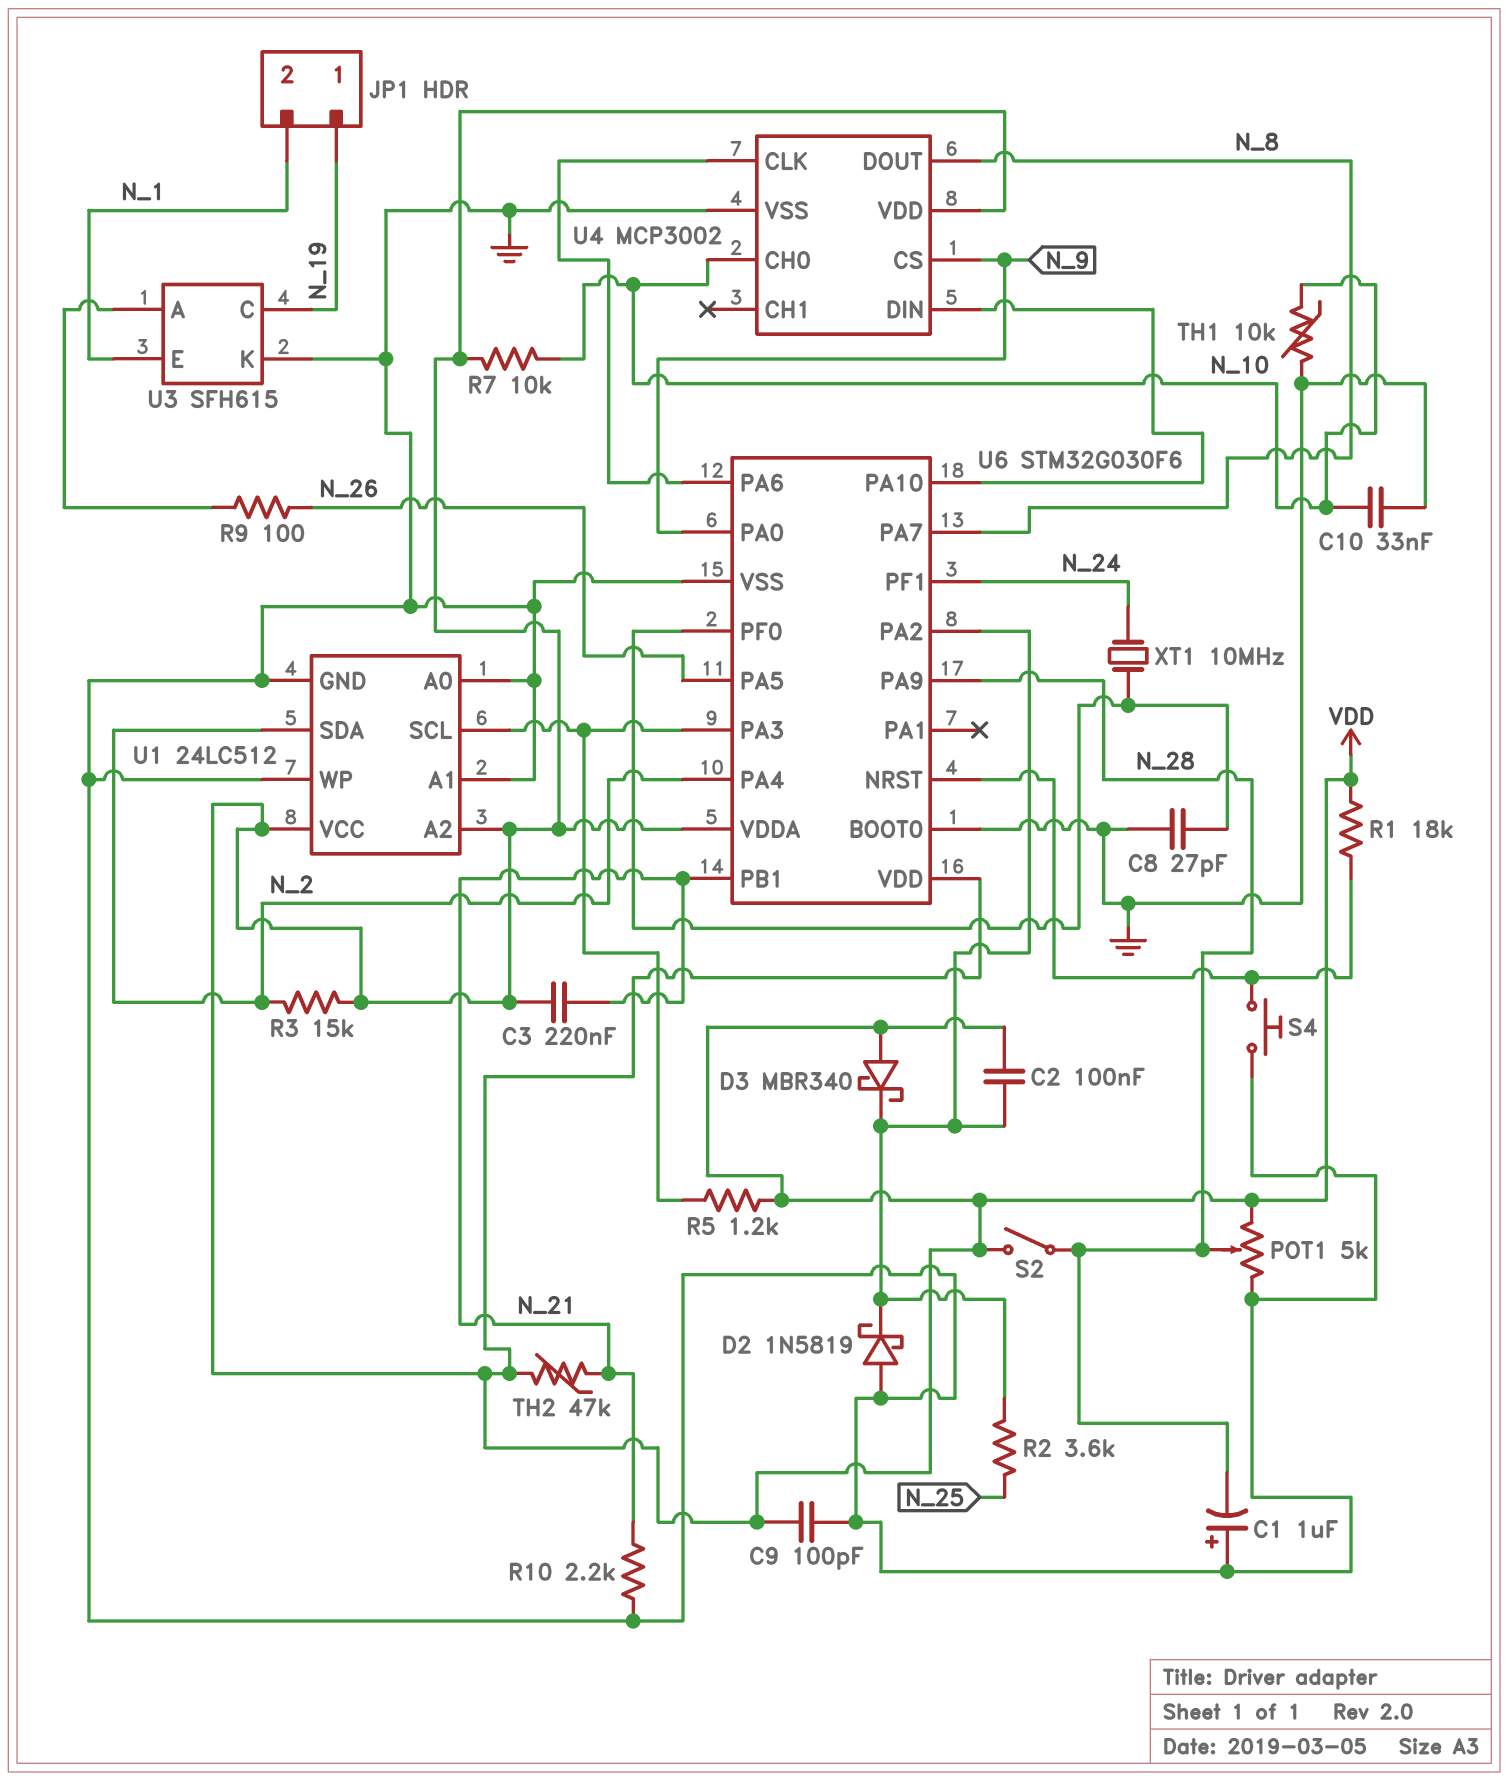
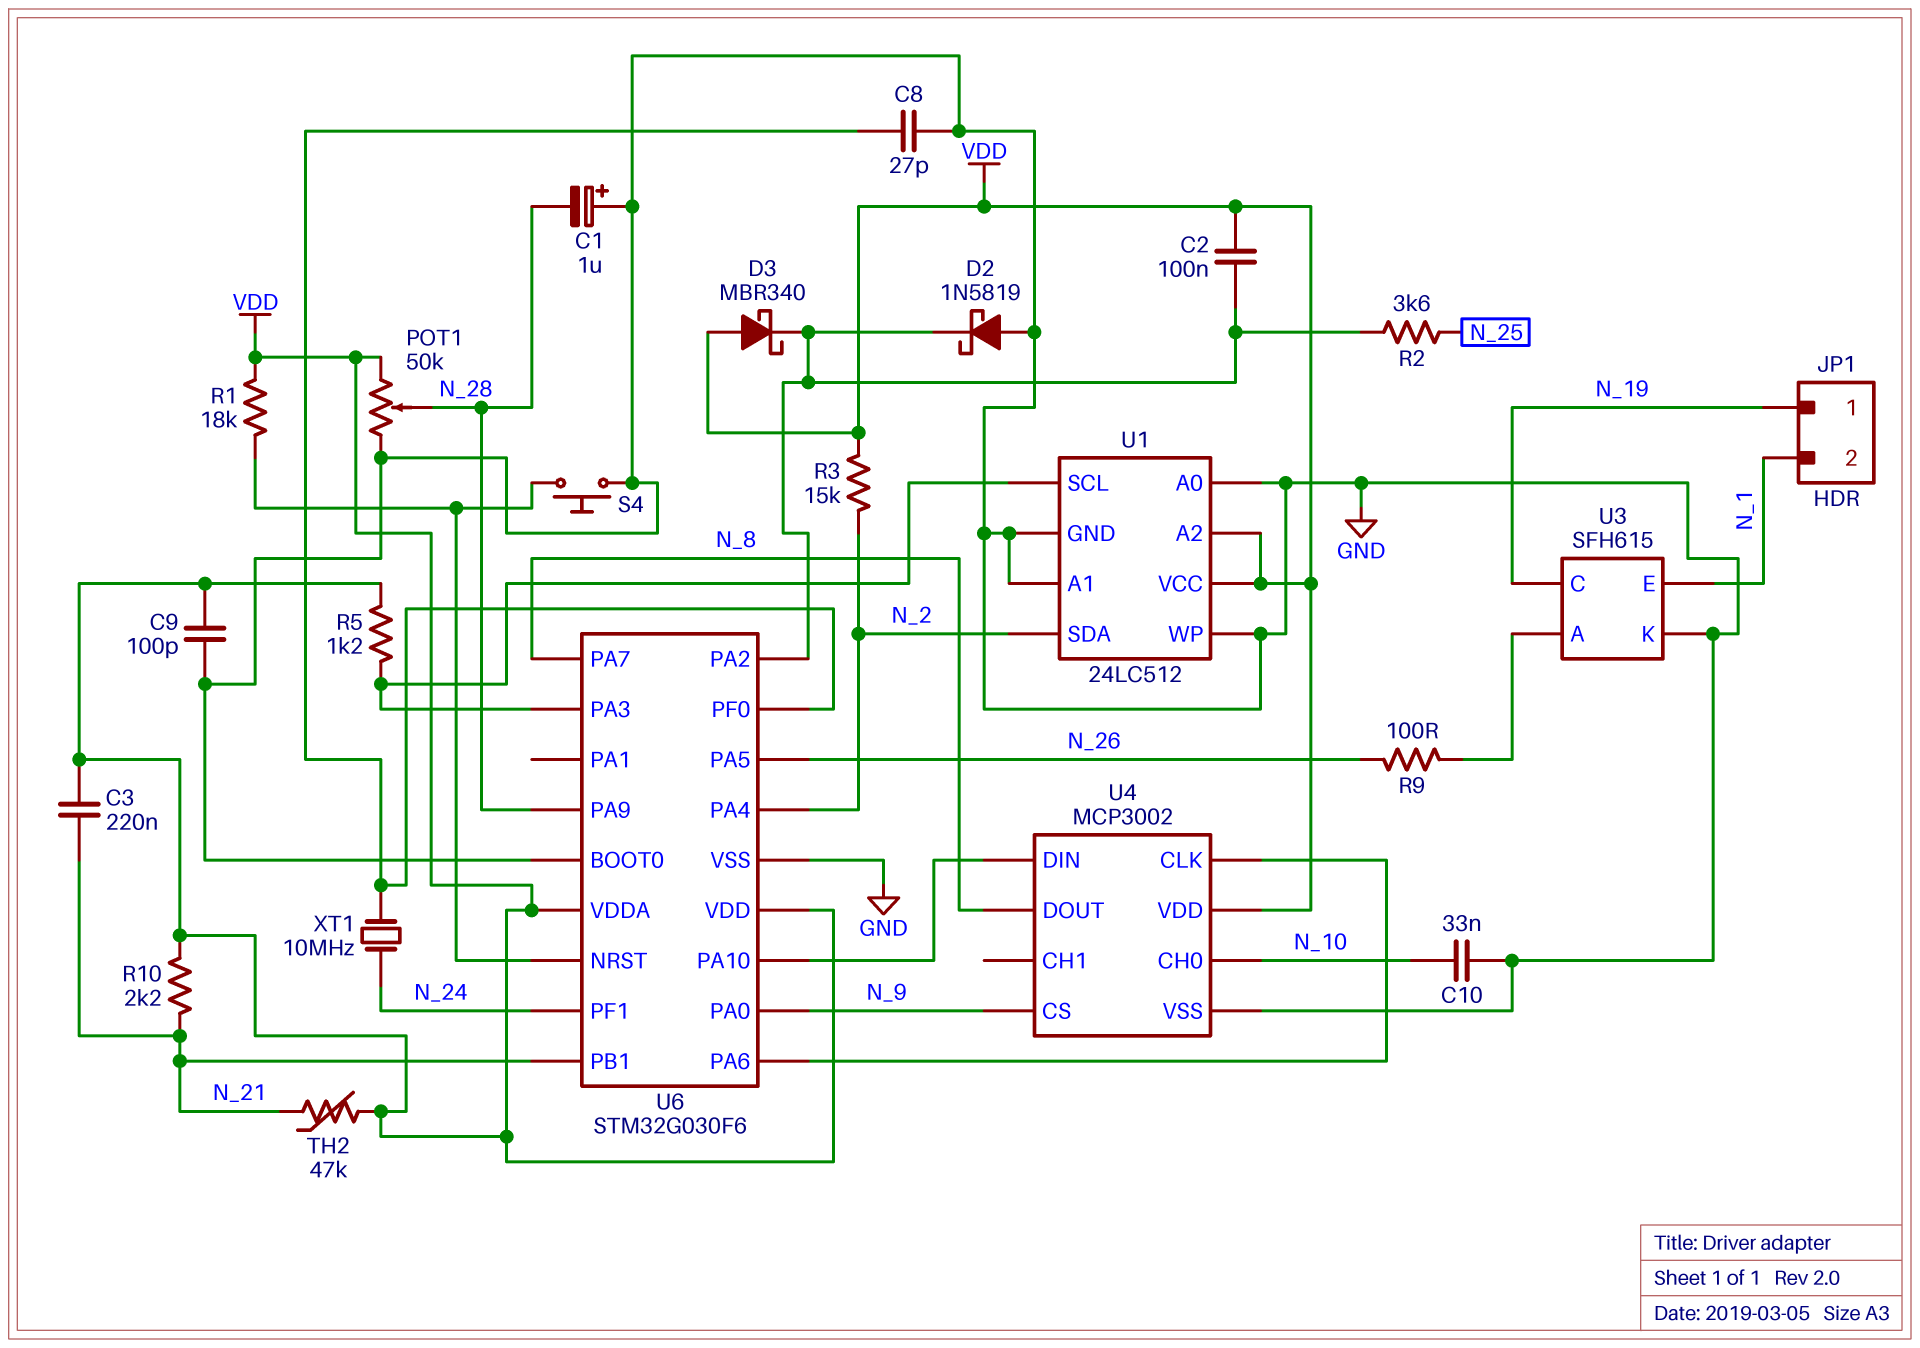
POT1: 5k (GND, VDD, wiper N_28) -> 50k (GND, VDD, wiper N_28)
R7: 10k (N_10, VDD) -> none
R10: 2.2k (GND, N_21) -> 2.2k (N_21, VDD)
S2: switch (N_28, VDD) -> none
TH1: 10k (GND, N_10) -> none

